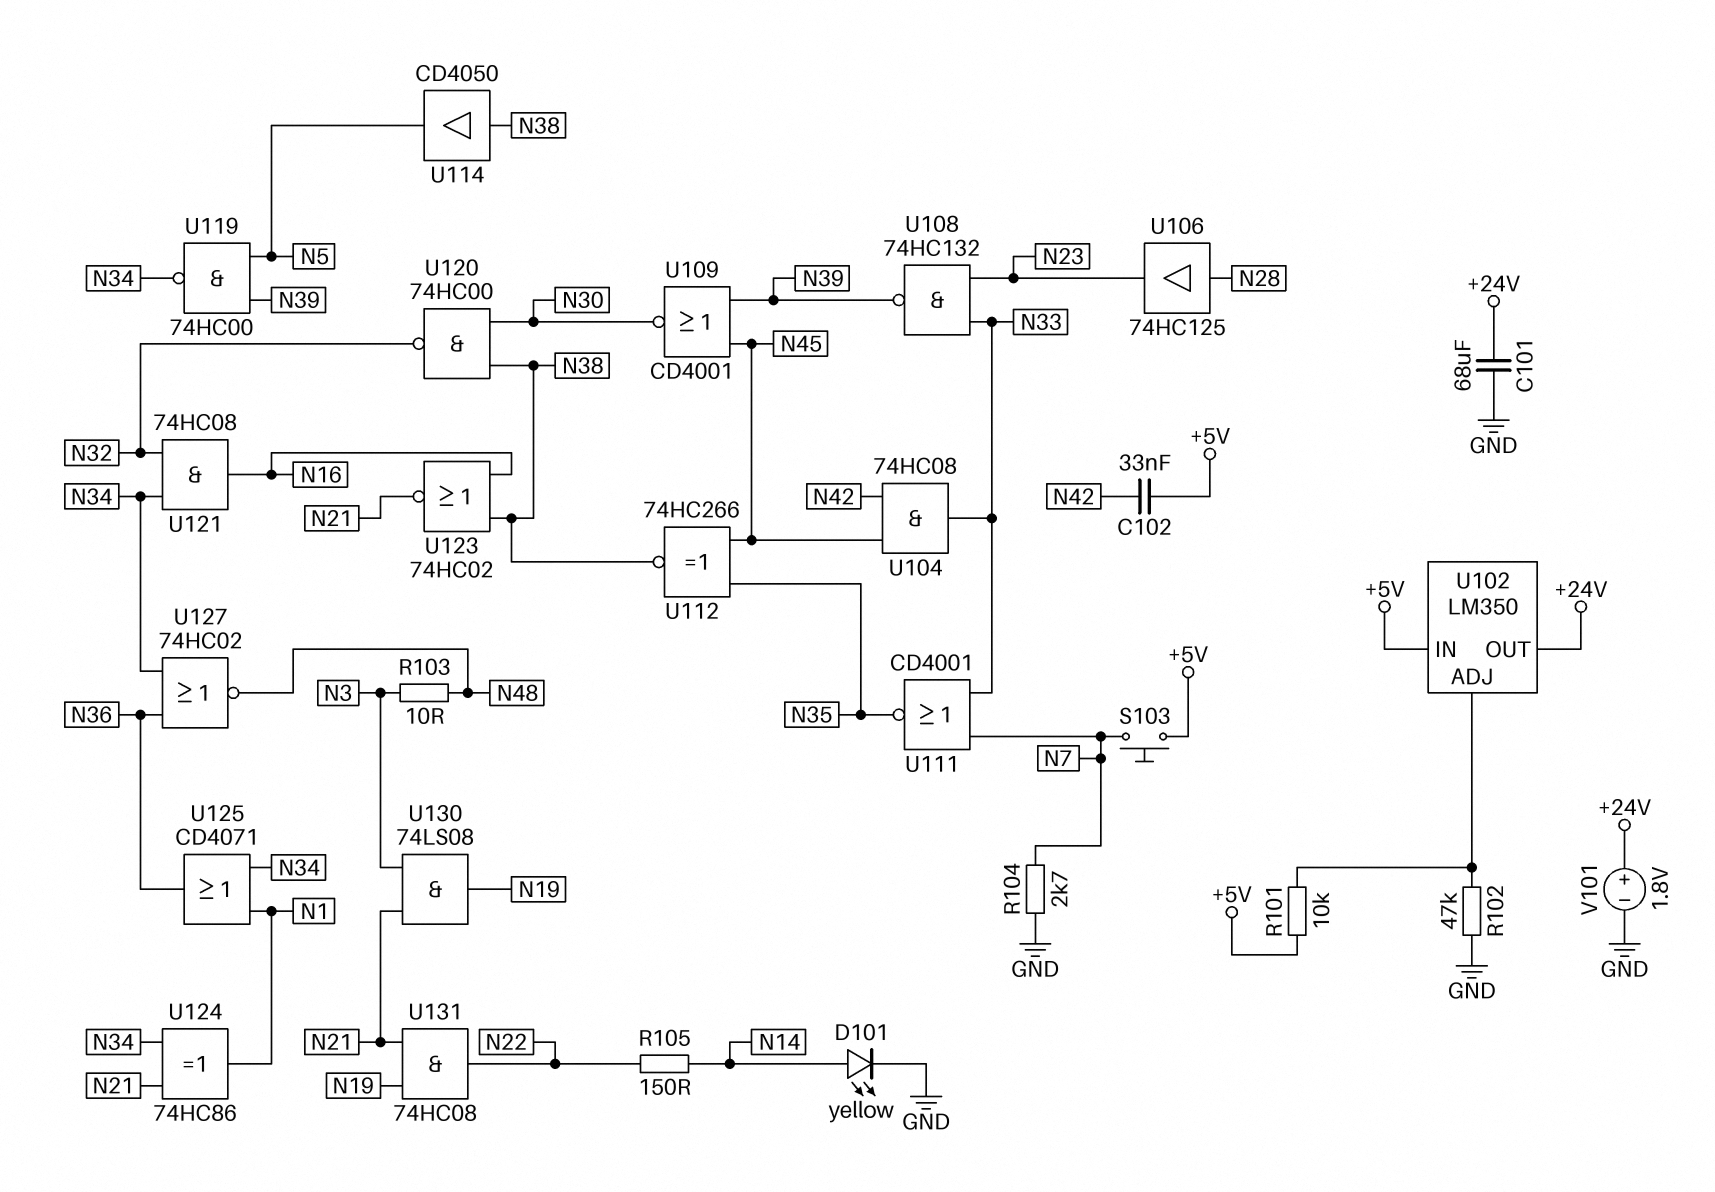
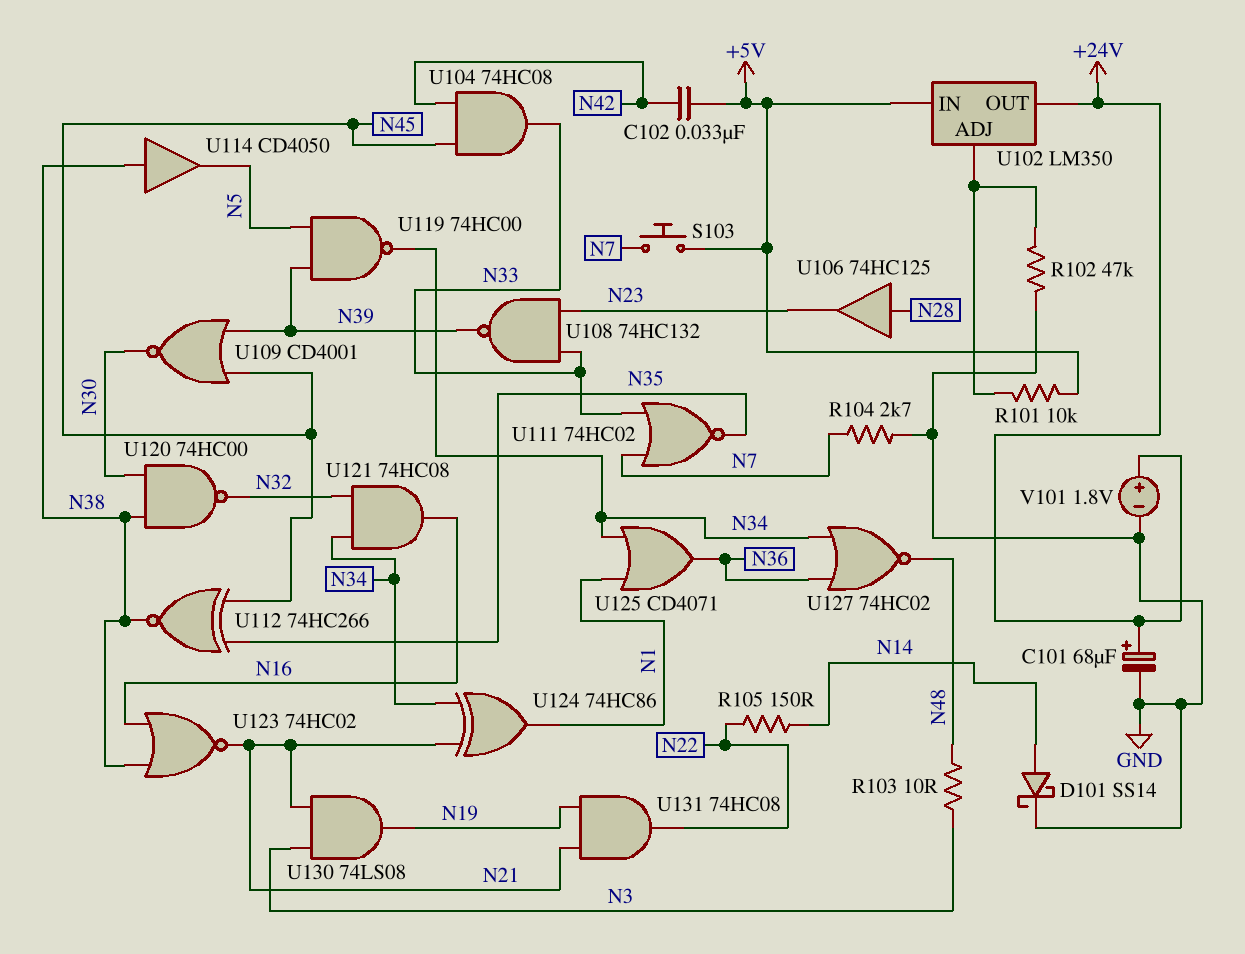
C101: 68uF (+24V, GND) -> 68uF (plus +24V, minus GND)
D101: LED yellow (A N14, K GND) -> schottky SS14 (A N14, K GND)
U111: NOR CD4001 (in N7, in N33, out N35) -> NOR 74HC02 (in N7, in N33, out N35)

